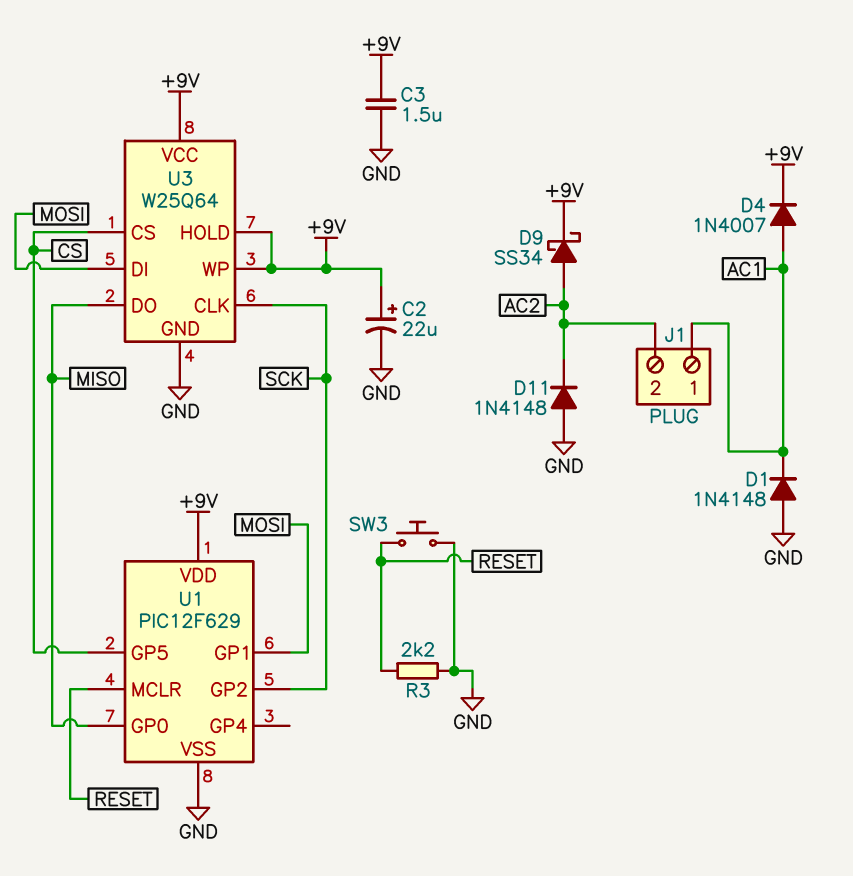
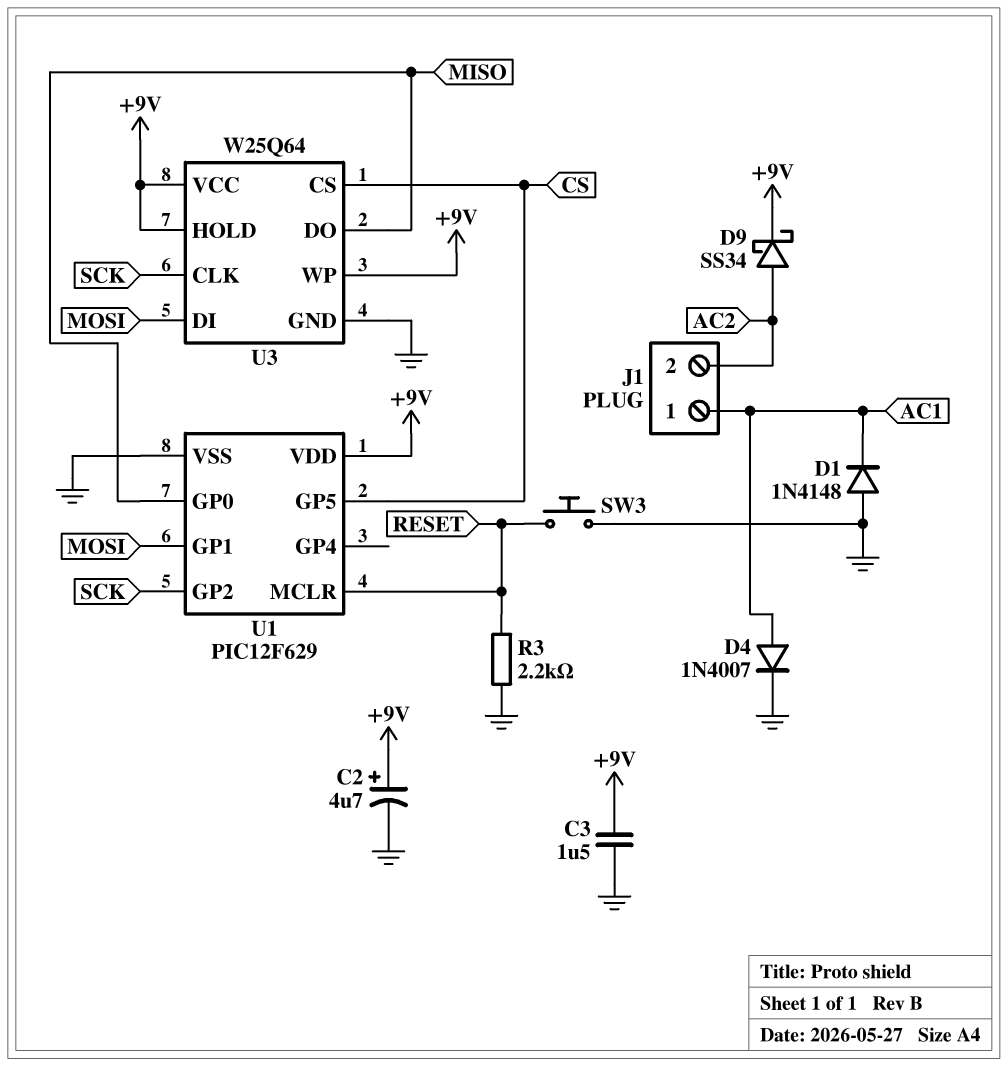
C2: 22uF (plus +9V, minus GND) -> 4.7uF (plus +9V, minus GND)
D4: diode 1N4007 (A AC1, K +9V) -> diode 1N4007 (A AC1, K GND)
D11: diode 1N4148 (A GND, K AC2) -> none

